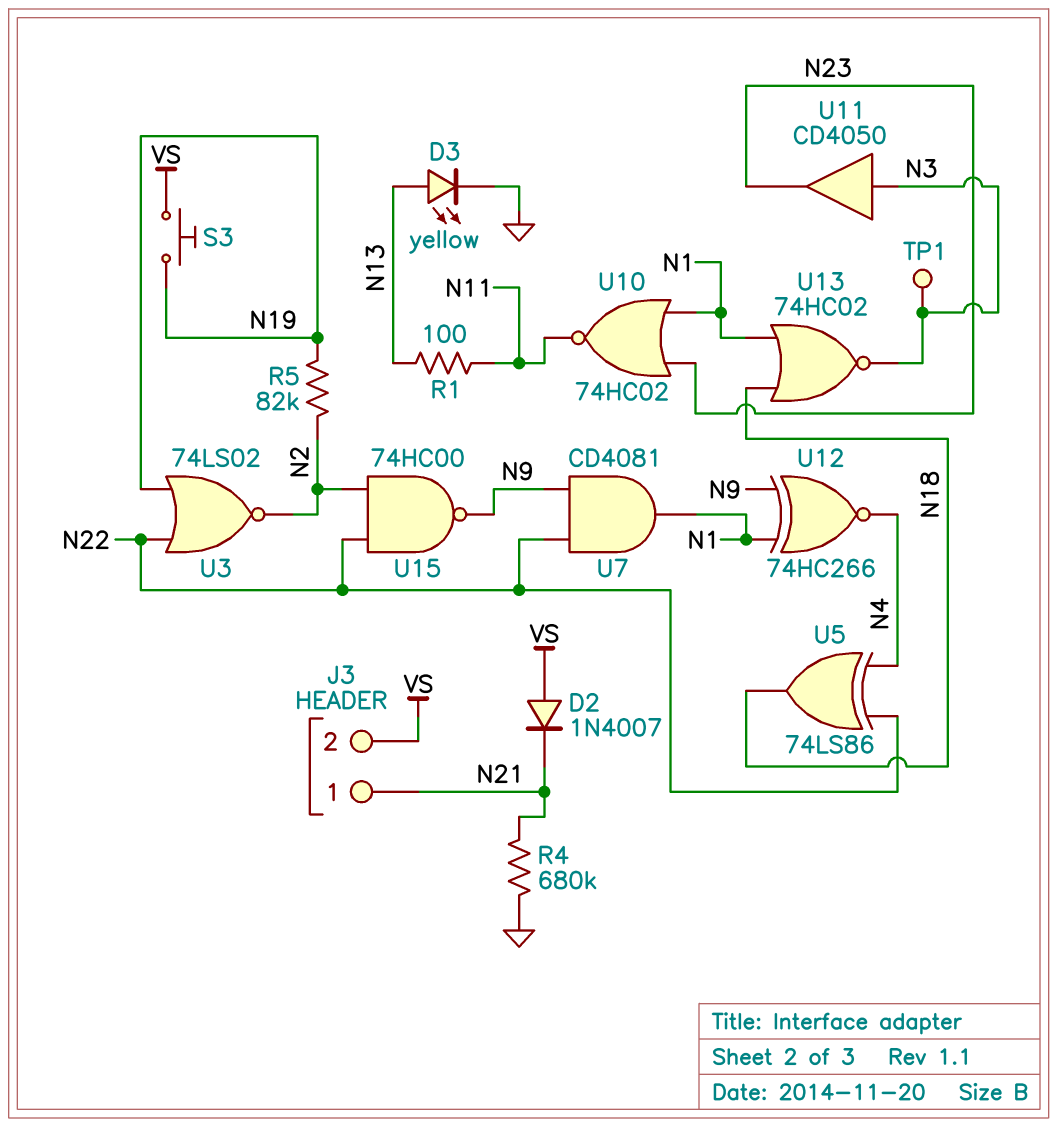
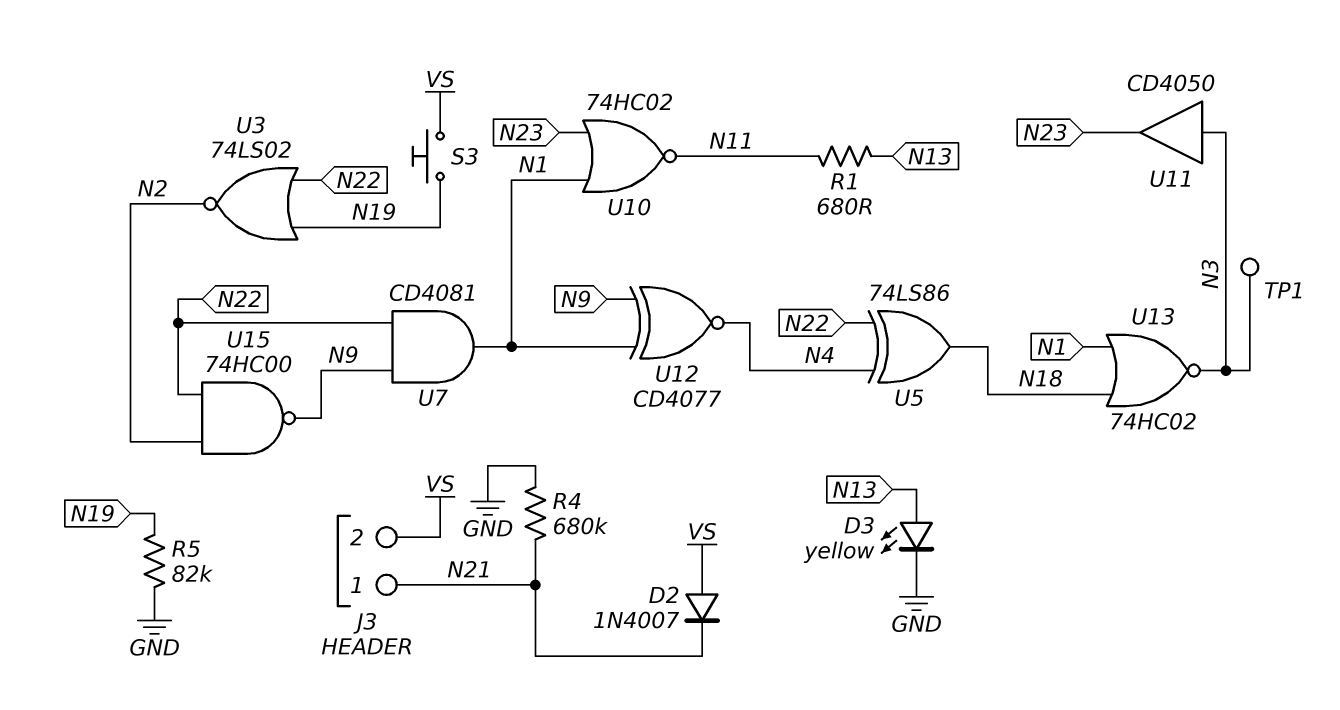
R1: 100 (N11, N13) -> 680 (N11, N13)
R5: 82k (N2, N19) -> 82k (GND, N19)
U12: XNOR 74HC266 (in N1, in N9, out N4) -> XNOR CD4077 (in N1, in N9, out N4)

